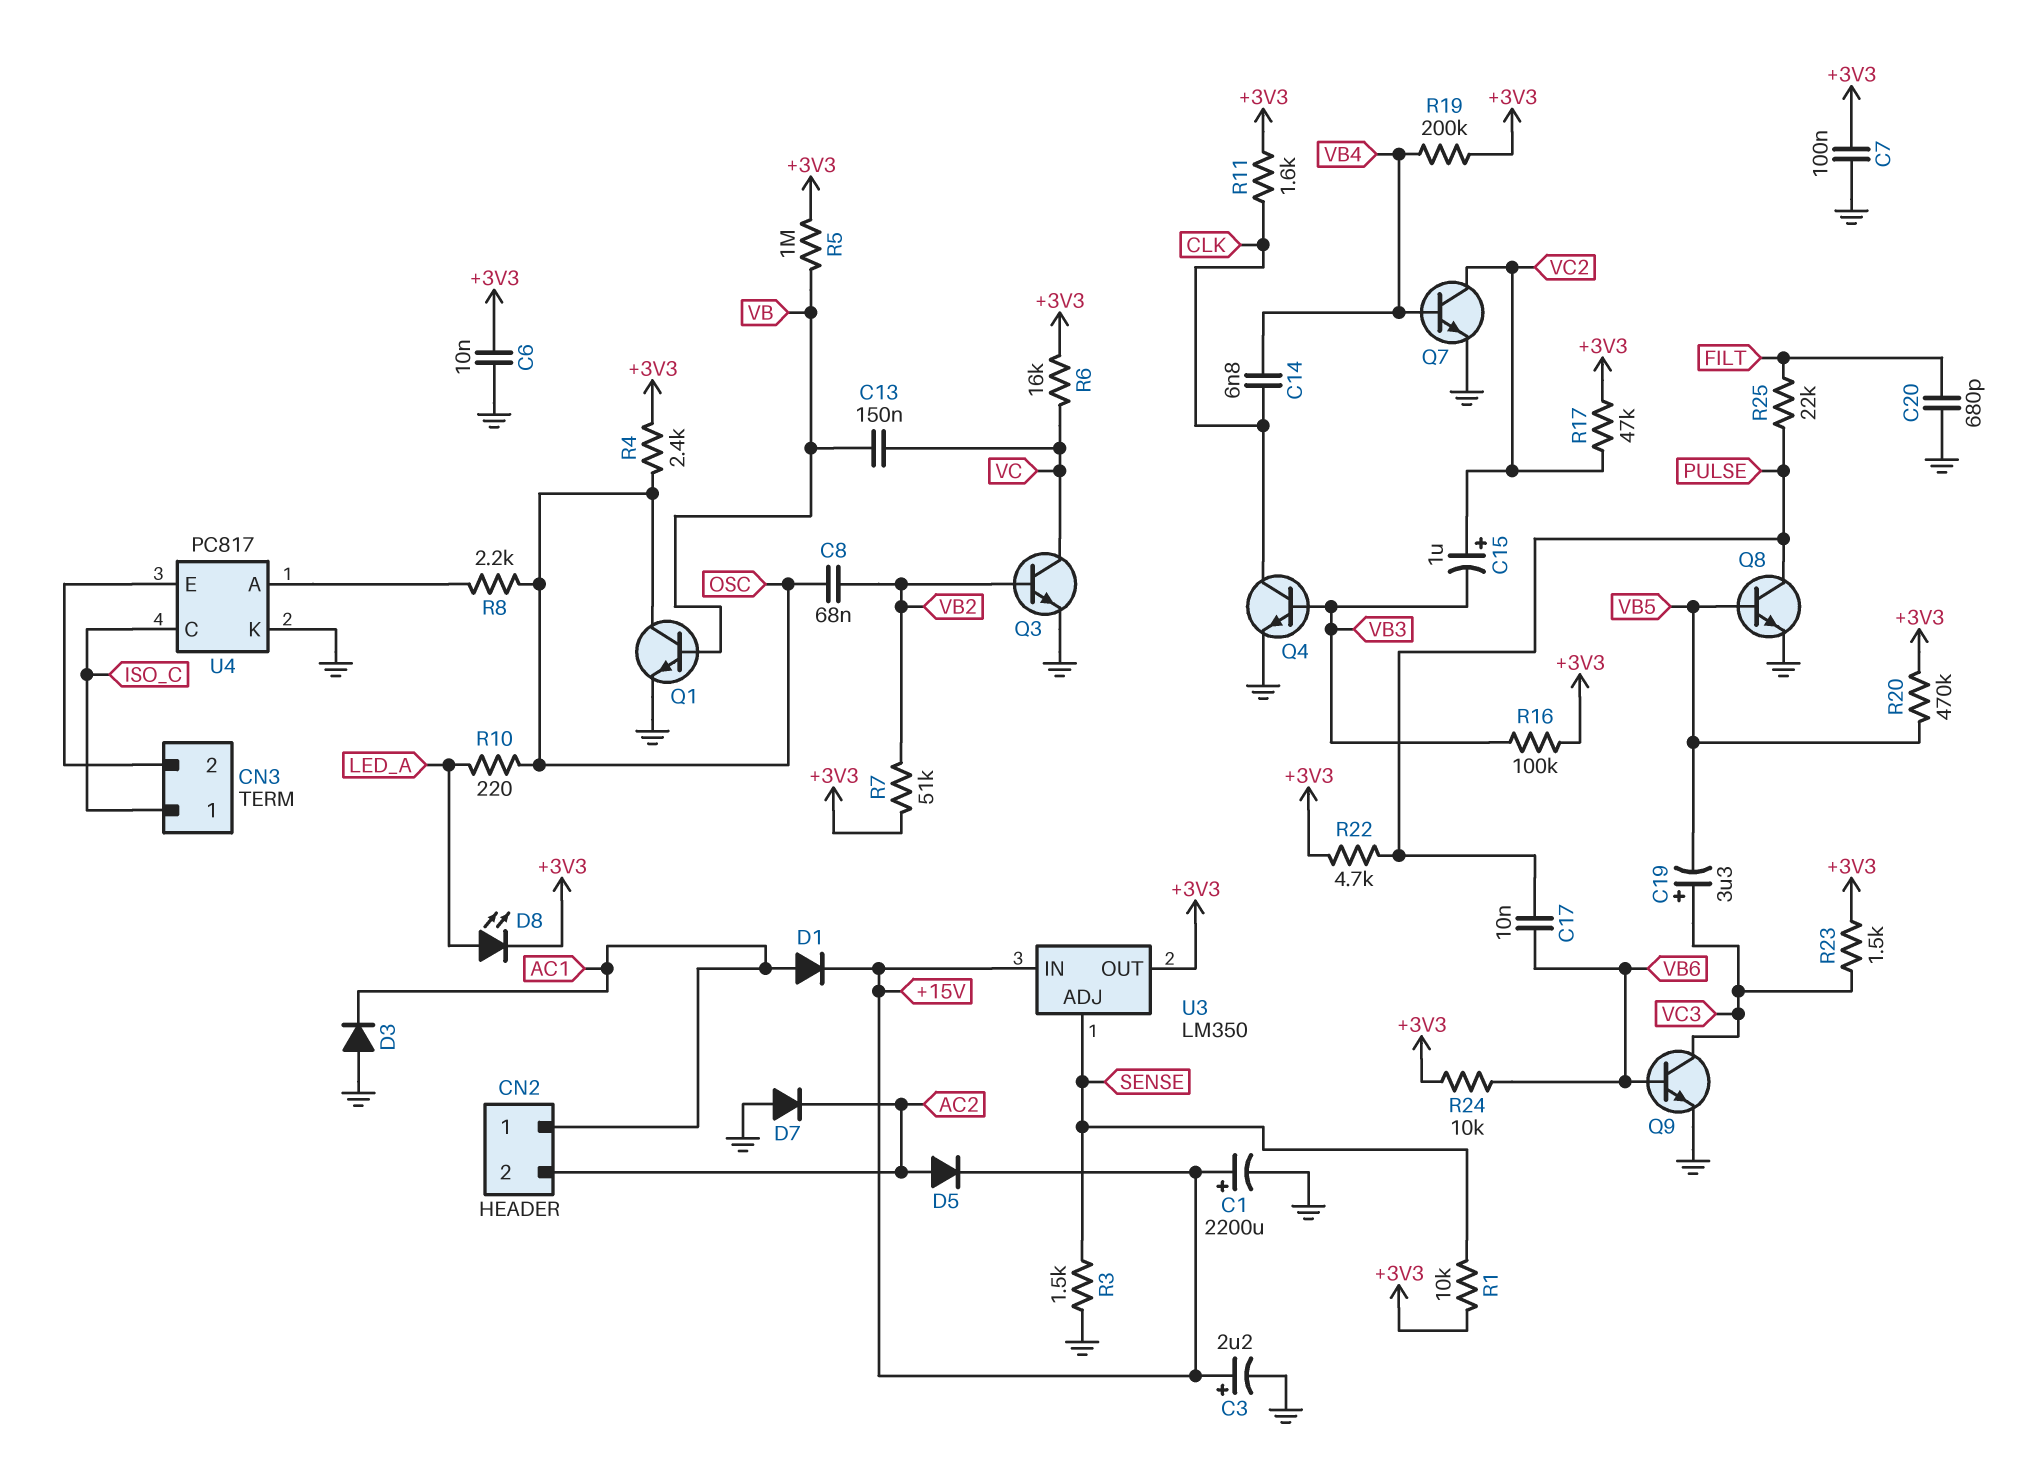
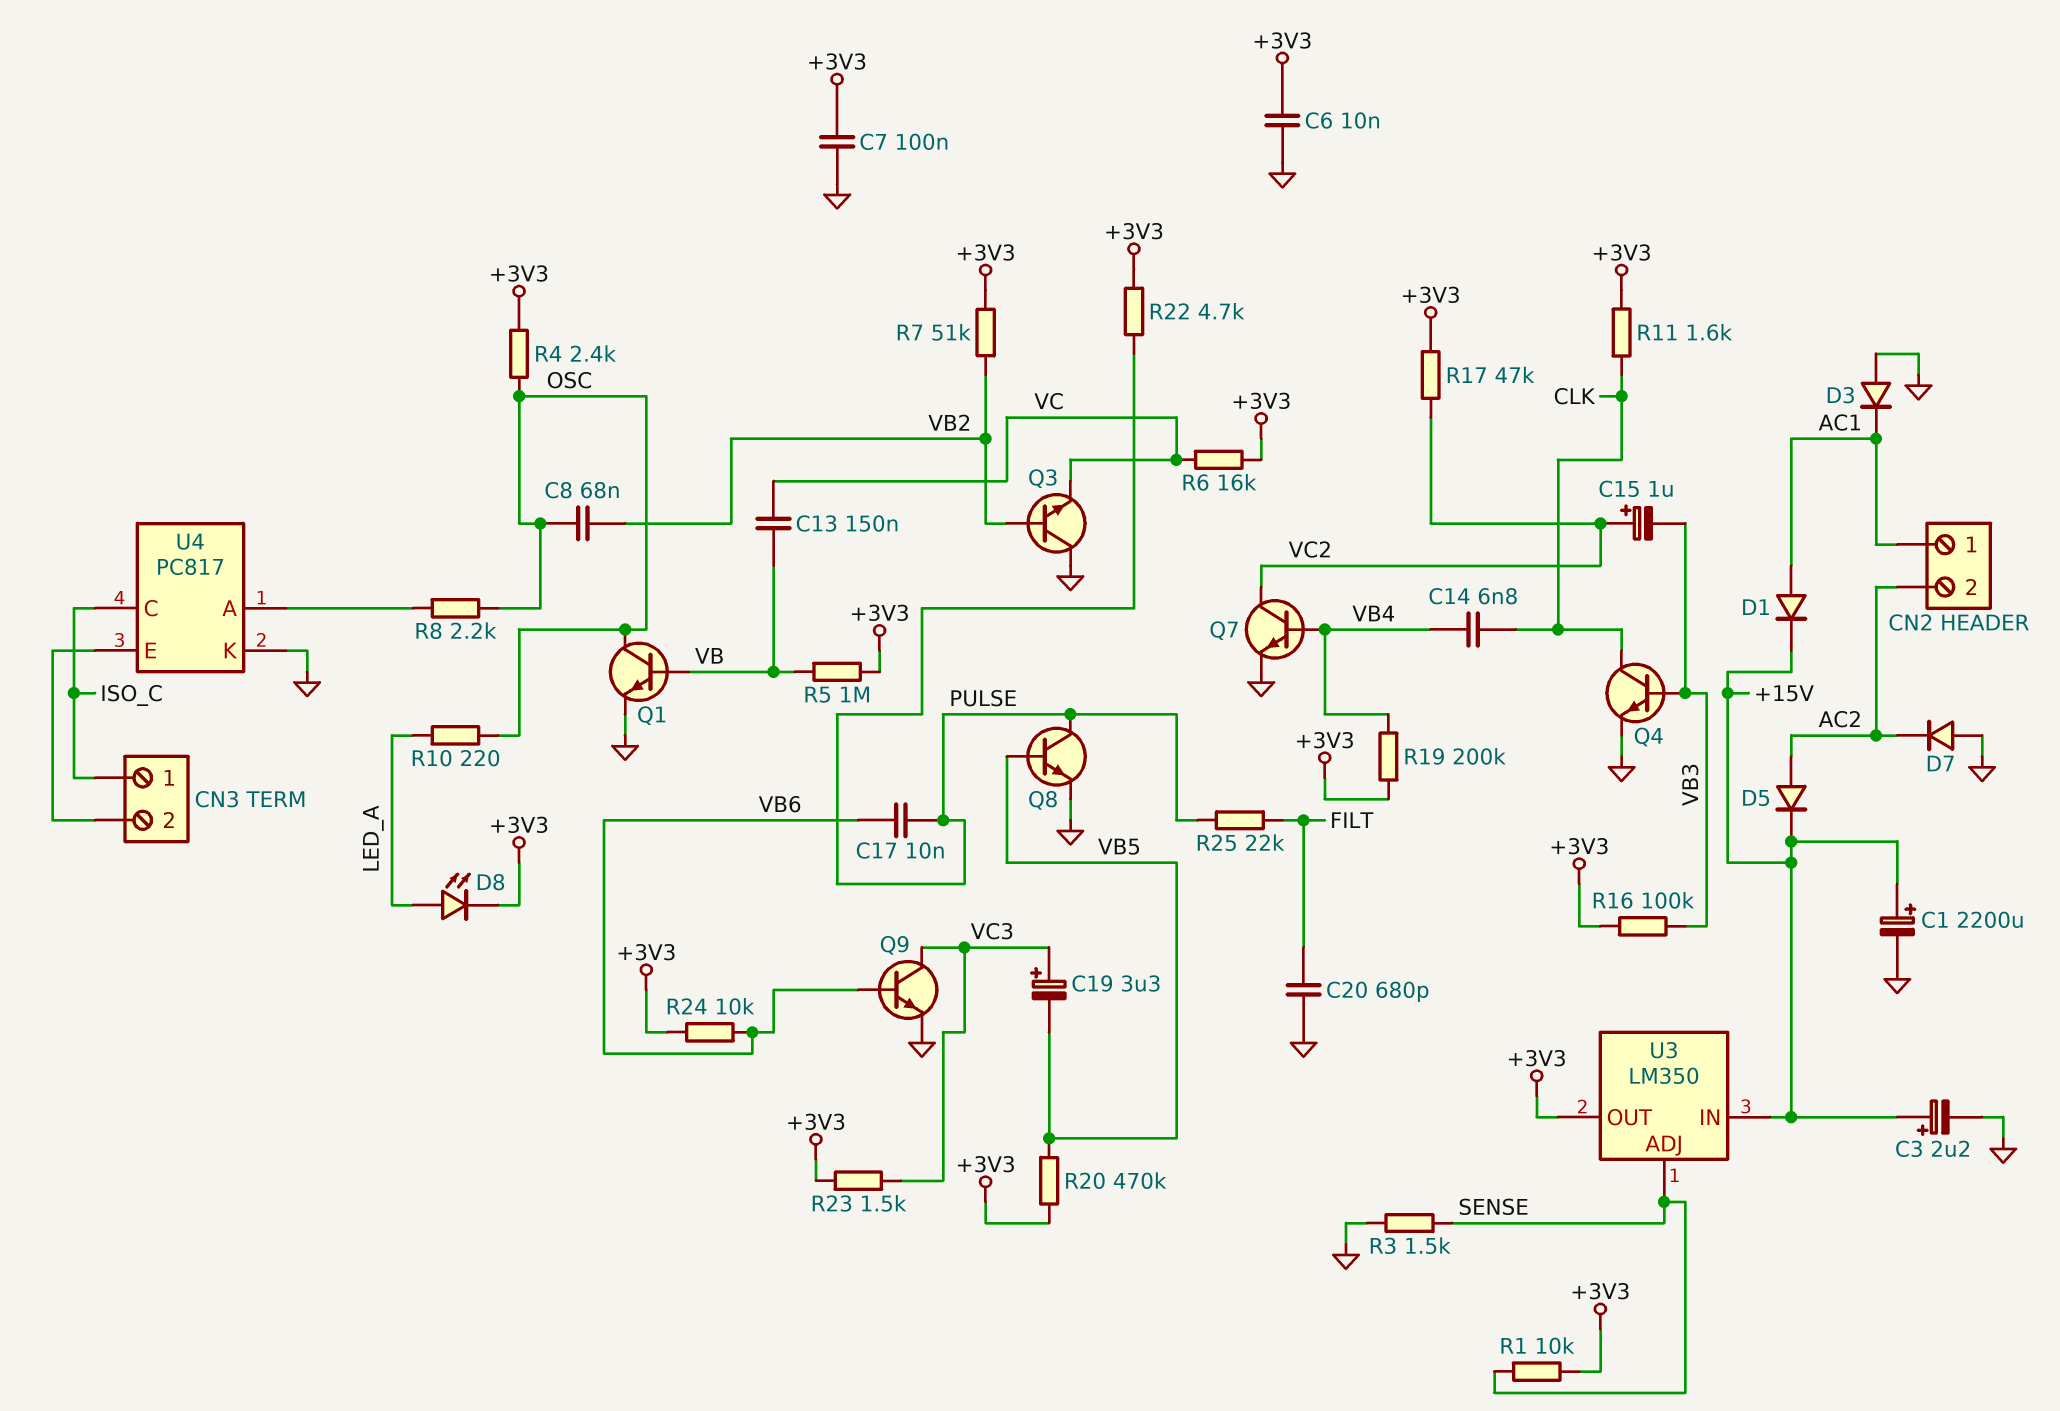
Q3: NPN (B VB2, C VC, E GND) -> NPN (B VB2, C GND, E VC)

